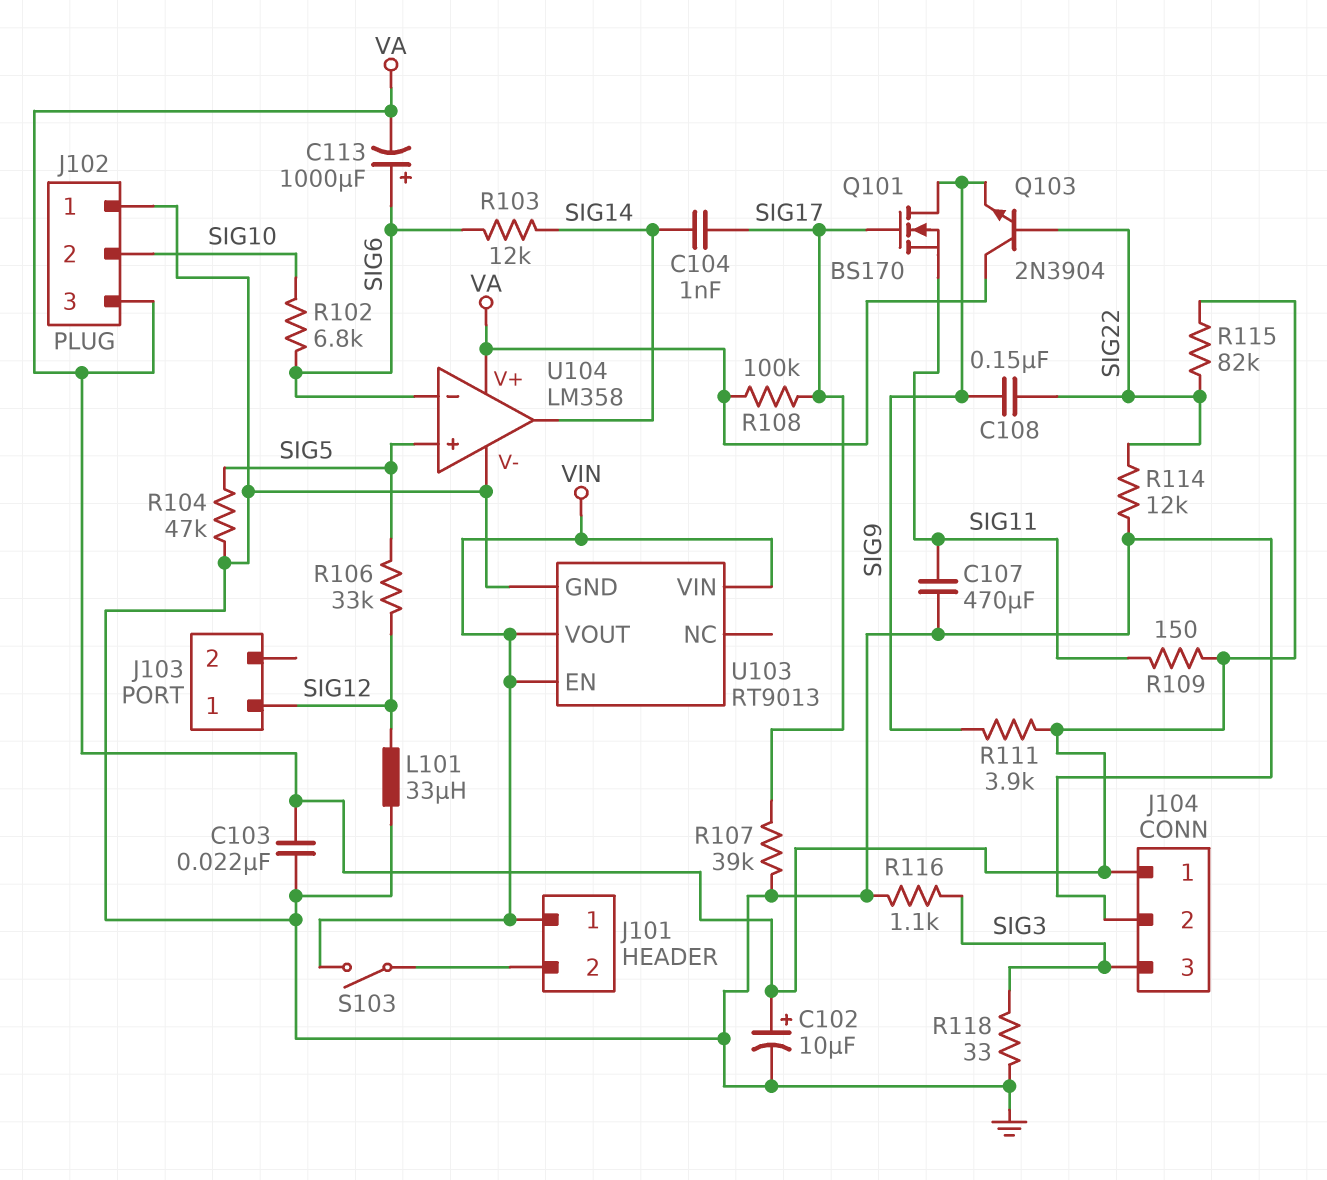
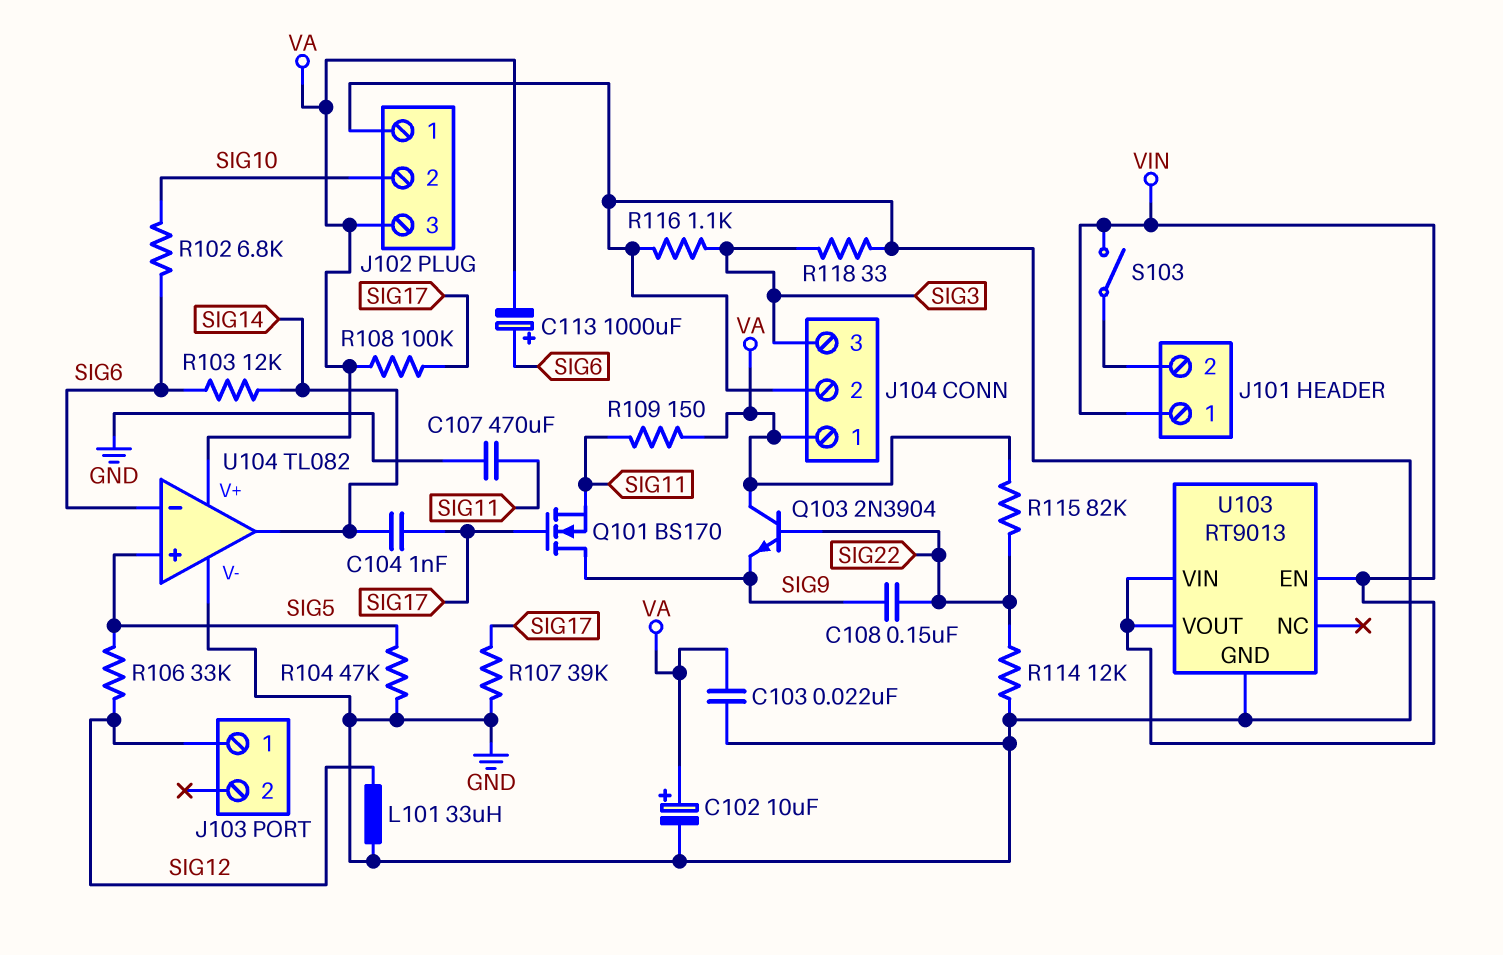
R111: 3.9k (SIG9, VA) -> none
U104: LM358 -> TL082

